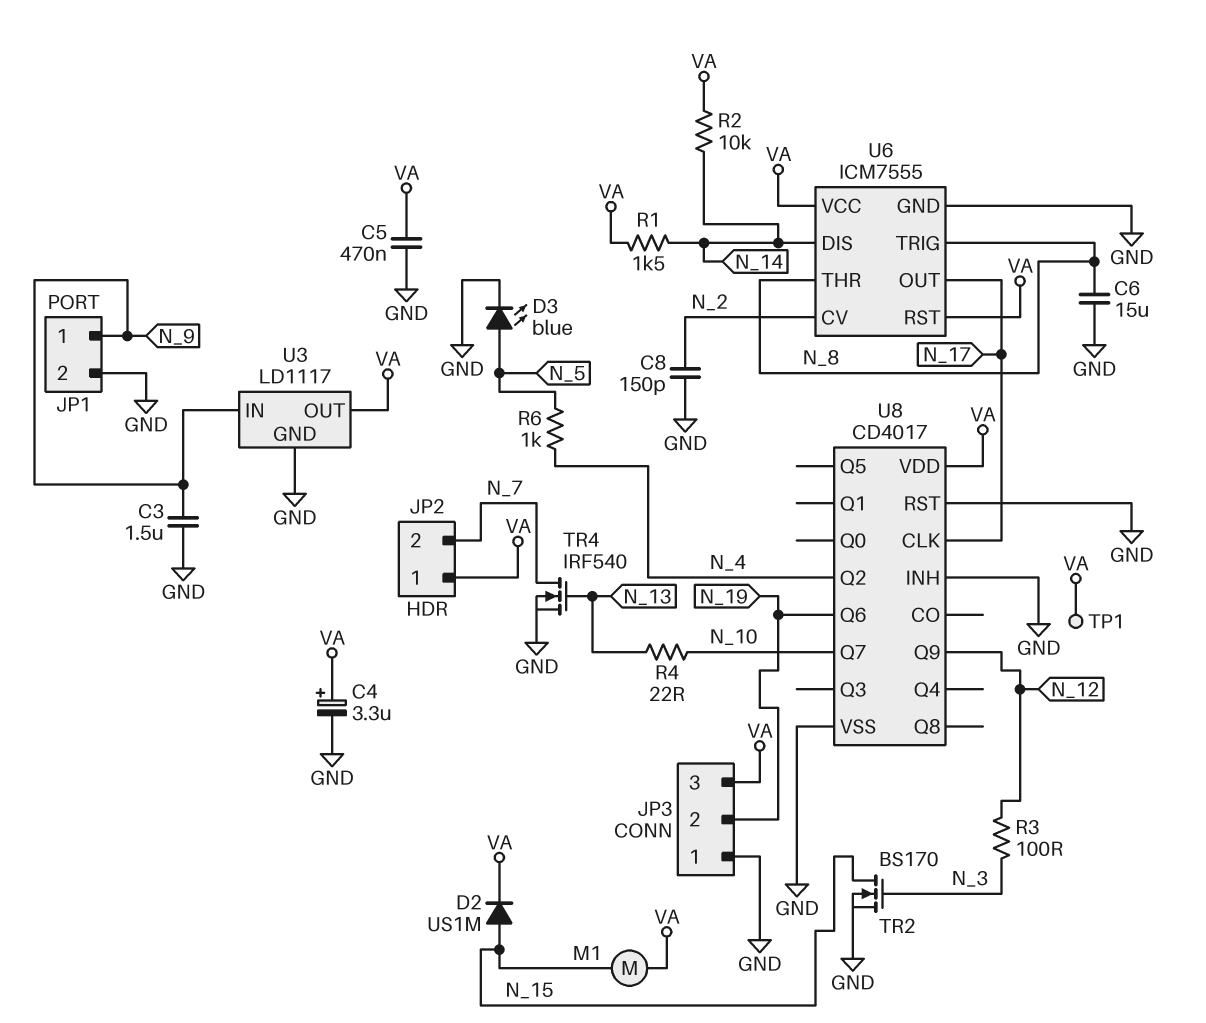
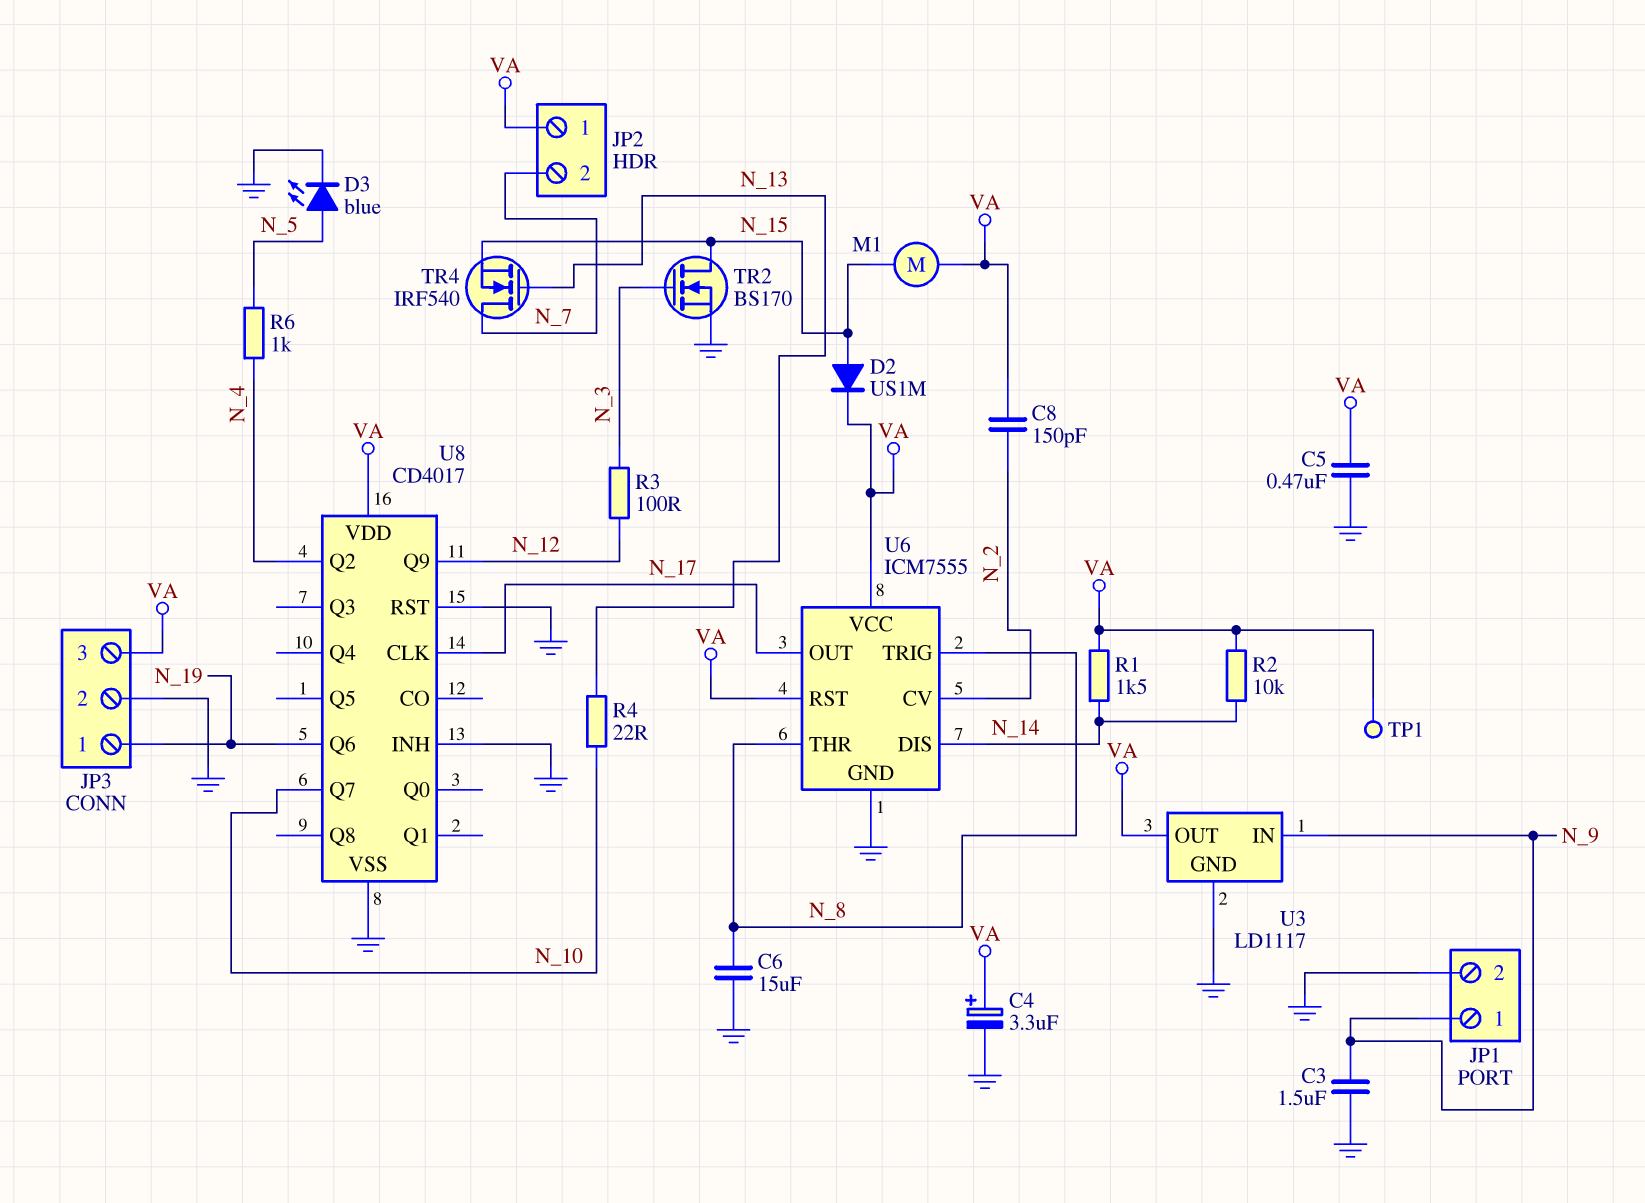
C8: 150pF (GND, N_2) -> 150pF (N_2, VA)
JP3 pin 1: GND -> N_19
JP3 pin 2: N_19 -> GND
TR4: NMOS IRF540 (G N_13, D N_7, S GND) -> NMOS IRF540 (G N_13, D N_7, S N_15)

